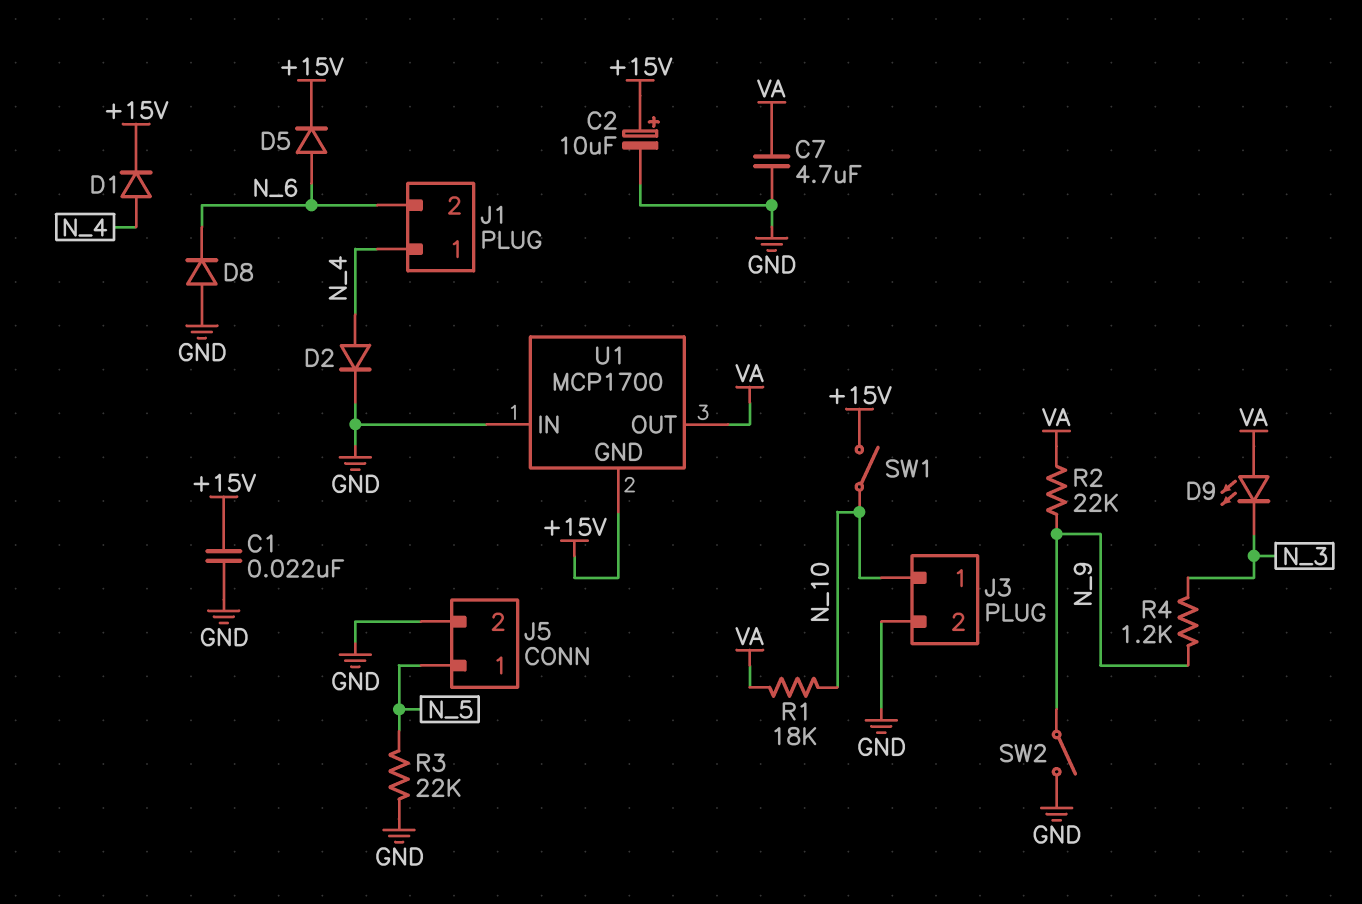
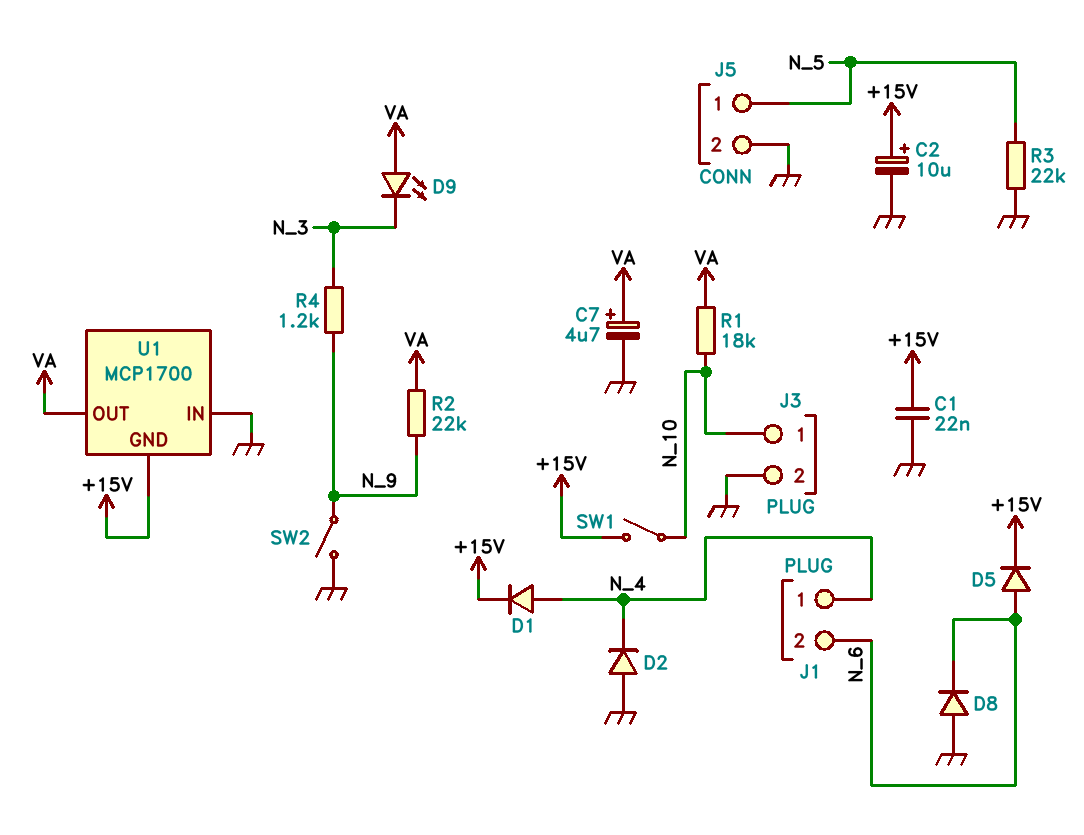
C7: 4.7uF (GND, VA) -> 4.7uF (plus VA, minus GND)
D2: diode (A N_4, K GND) -> diode (A GND, K N_4)

